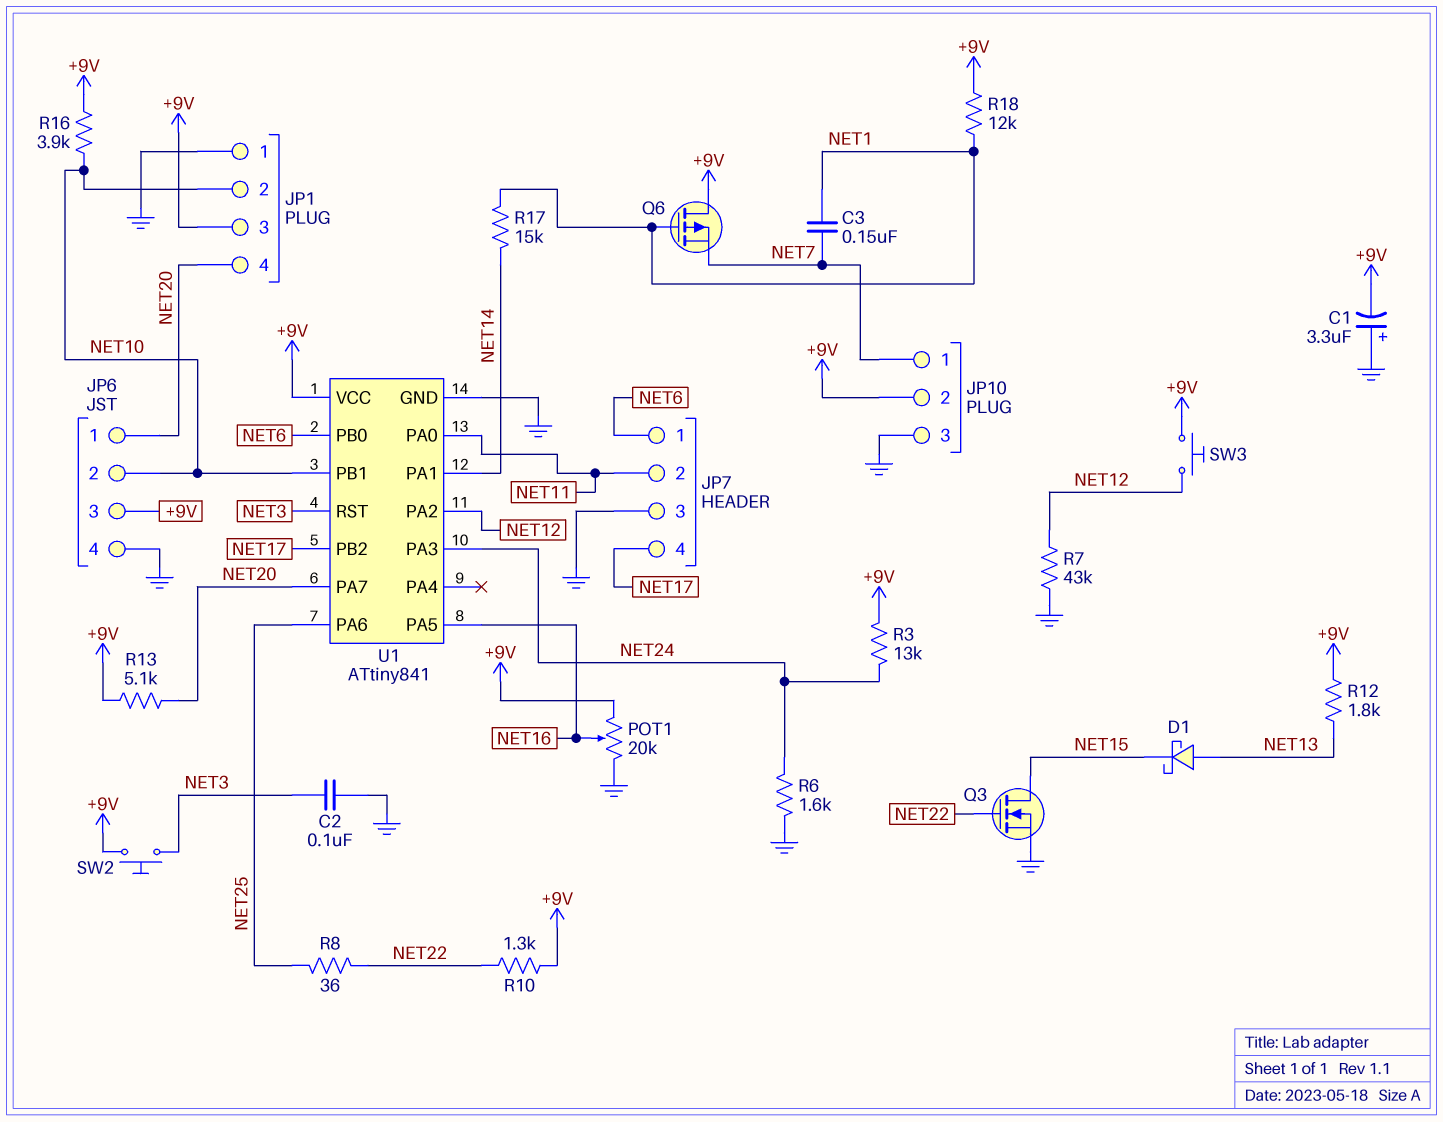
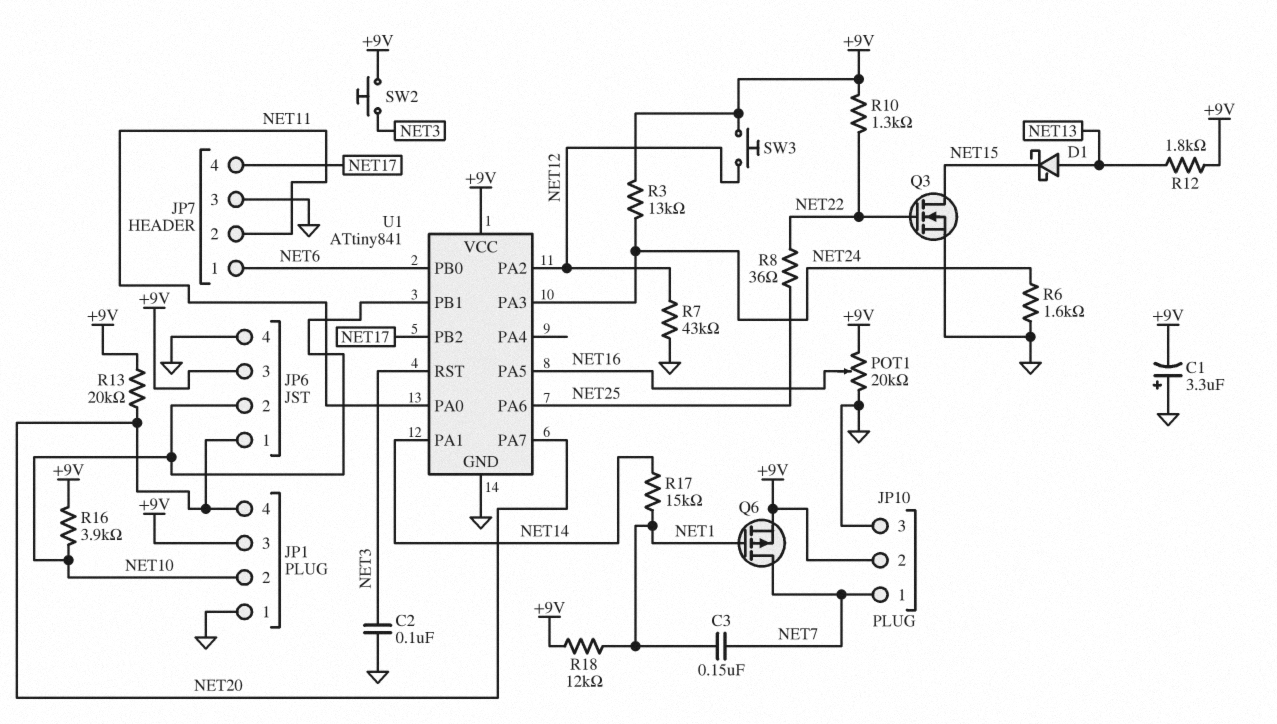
Q6: PMOS (G NET1, D +9V, S NET7) -> PMOS (G NET1, D NET7, S +9V)
R13: 5.1k (+9V, NET20) -> 20k (+9V, NET20)

